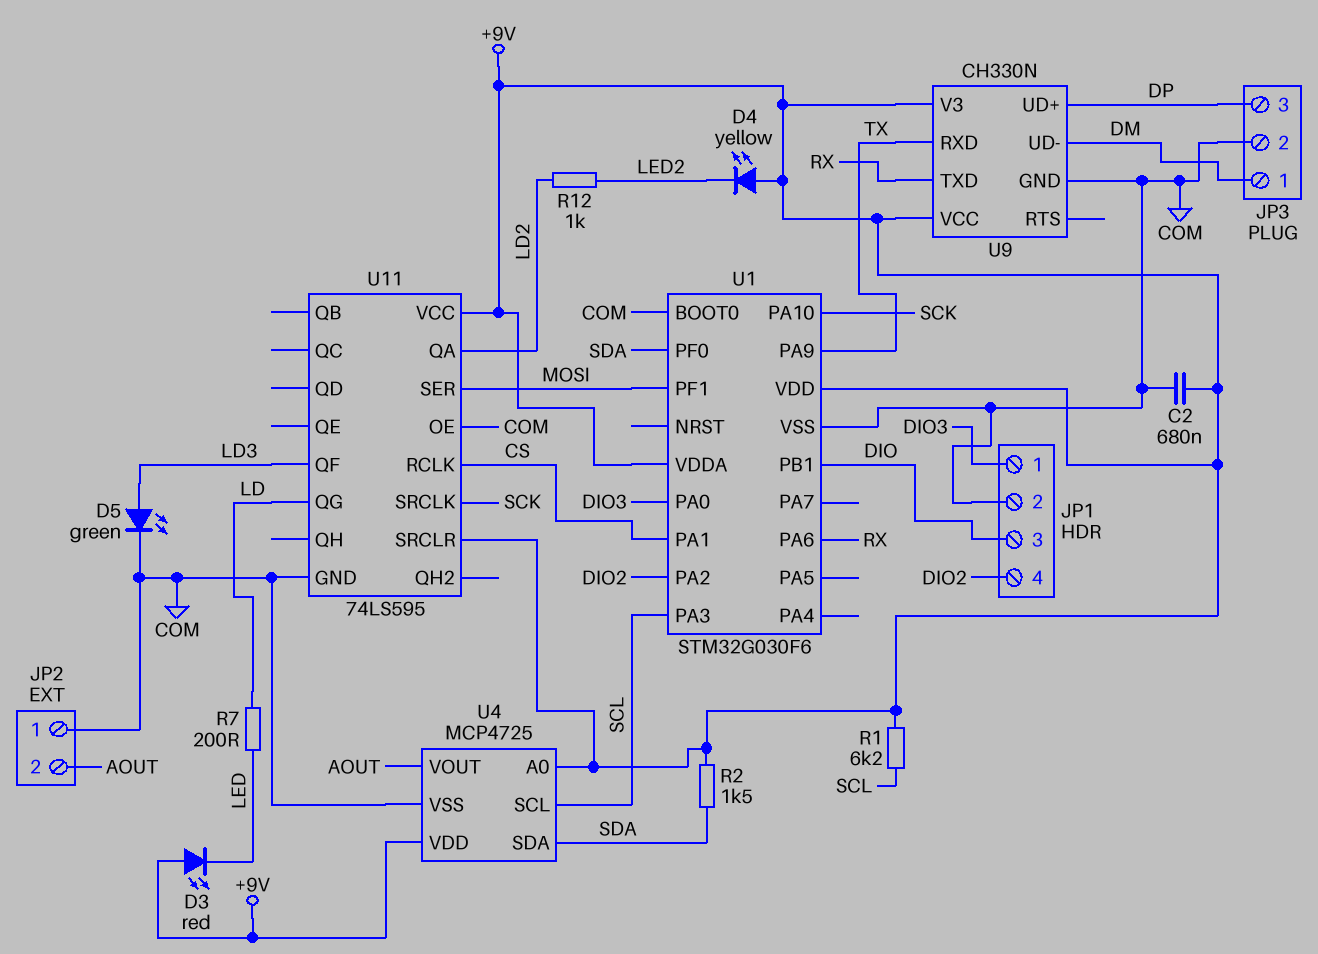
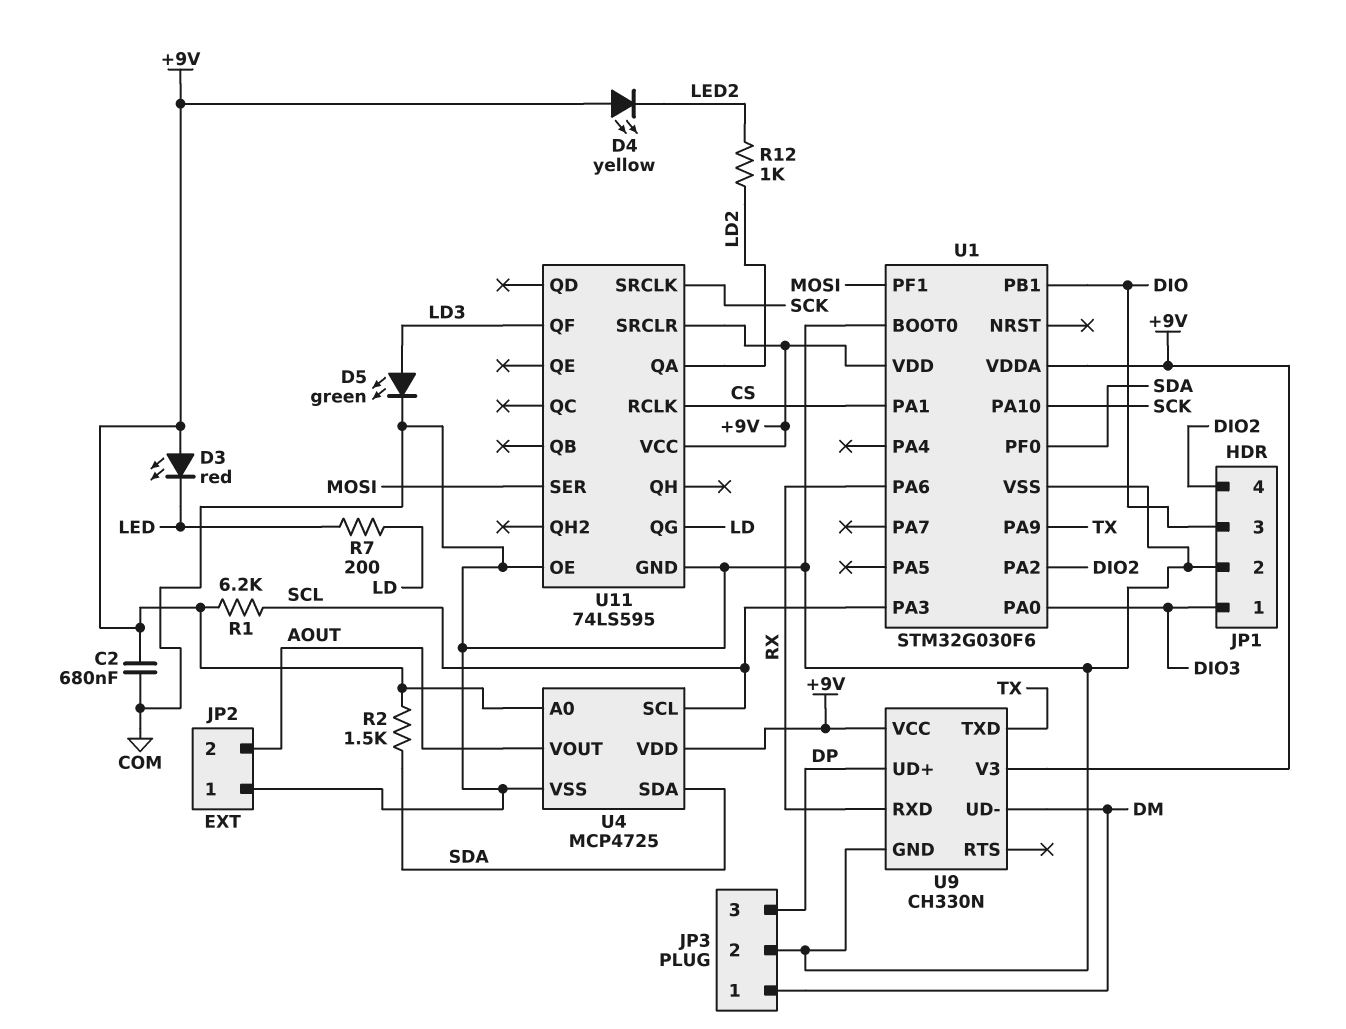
U9 pin RXD: TX -> RX
U9 pin TXD: RX -> TX

